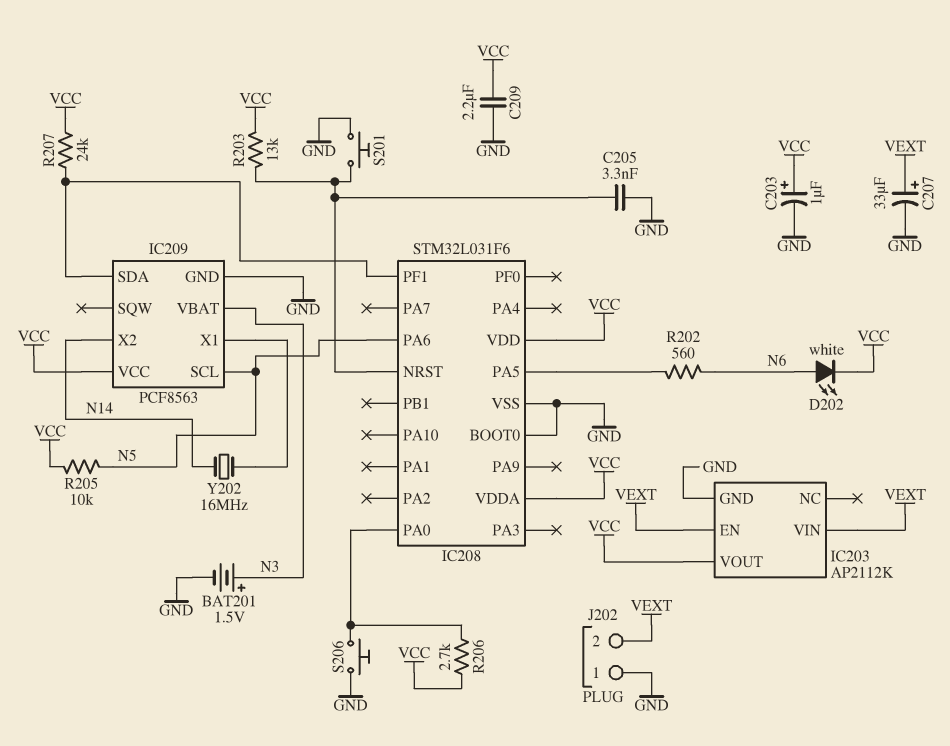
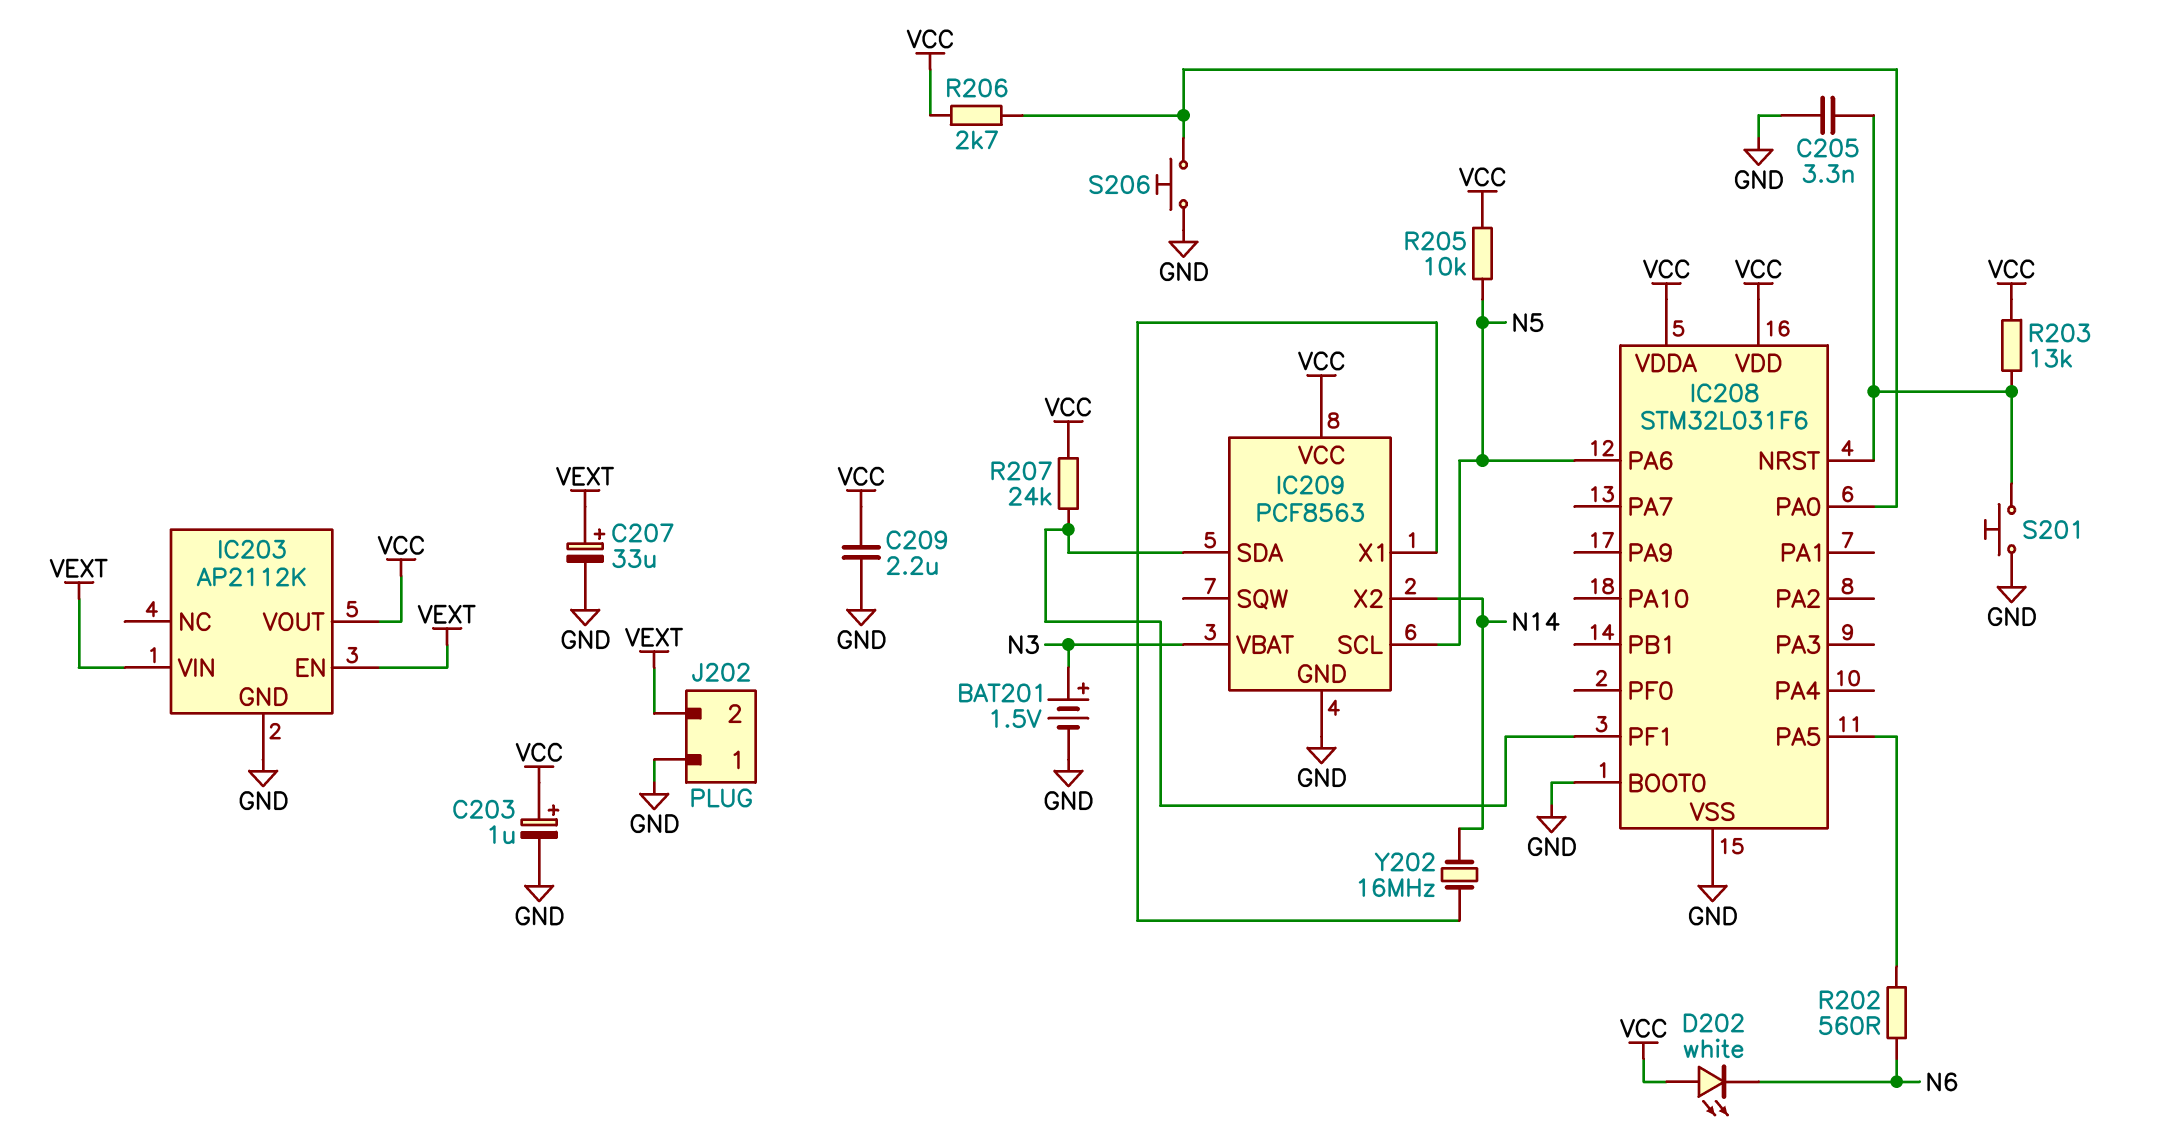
D202: LED white (A N6, K VCC) -> LED white (A VCC, K N6)

